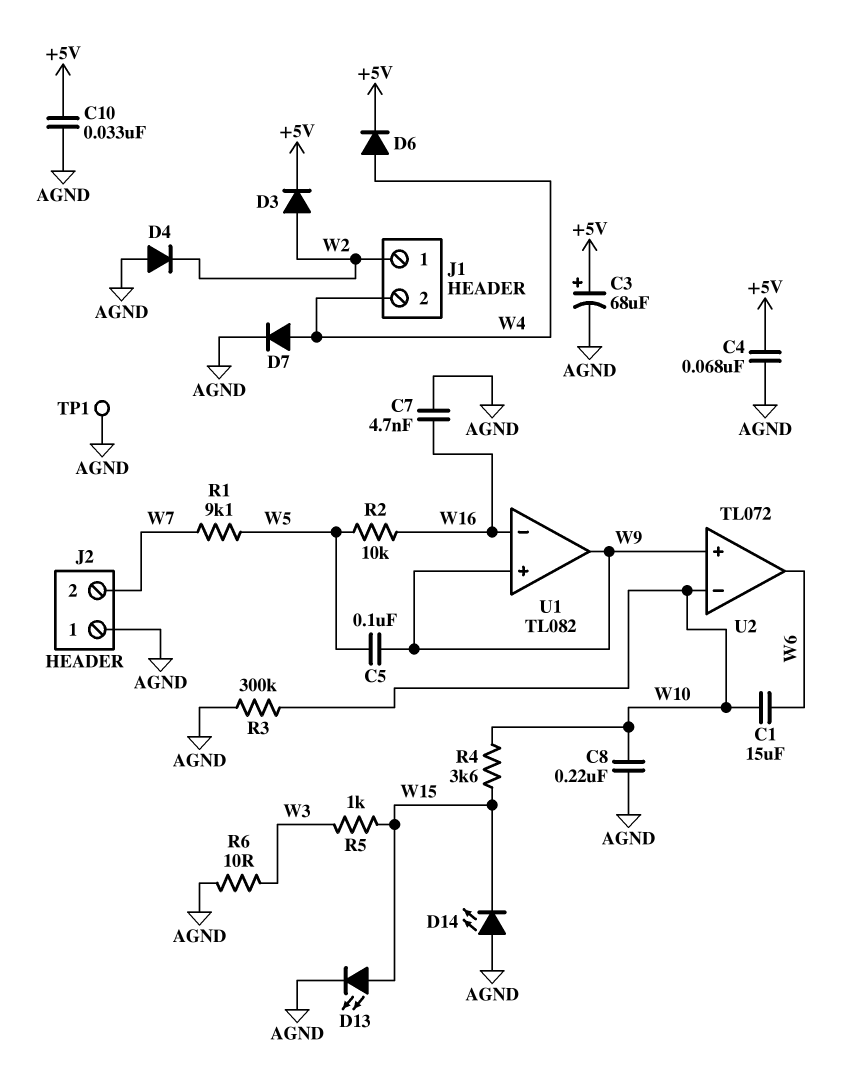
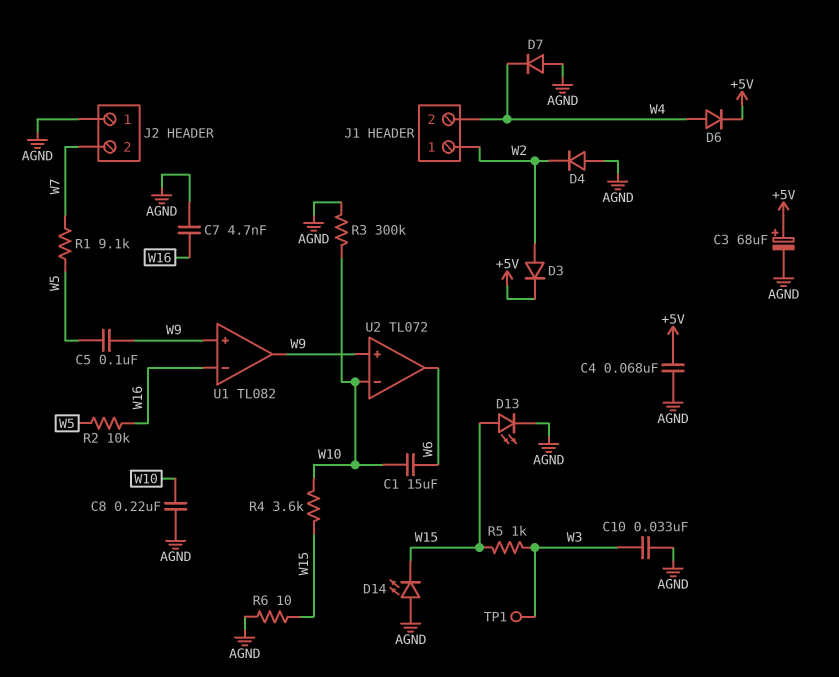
C10: 33nF (+5V, AGND) -> 33nF (AGND, W3)
D7: diode (A W4, K AGND) -> diode (A AGND, K W4)
R6: 10 (AGND, W3) -> 10 (AGND, W15)
TP1: test point (AGND) -> test point (W3)

